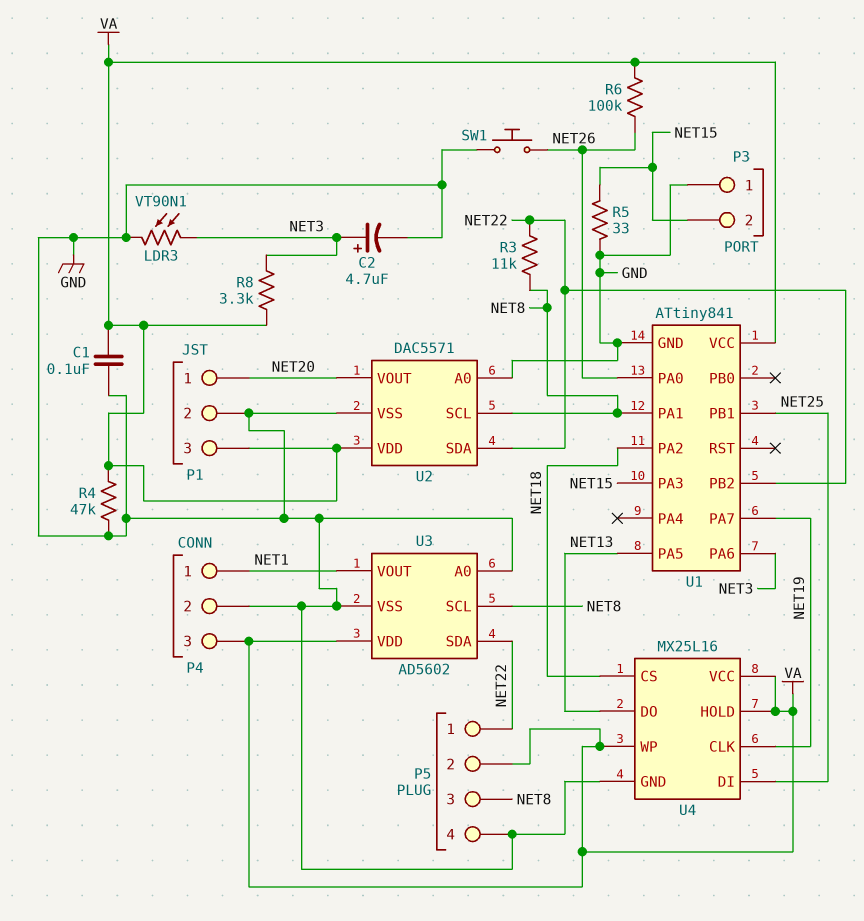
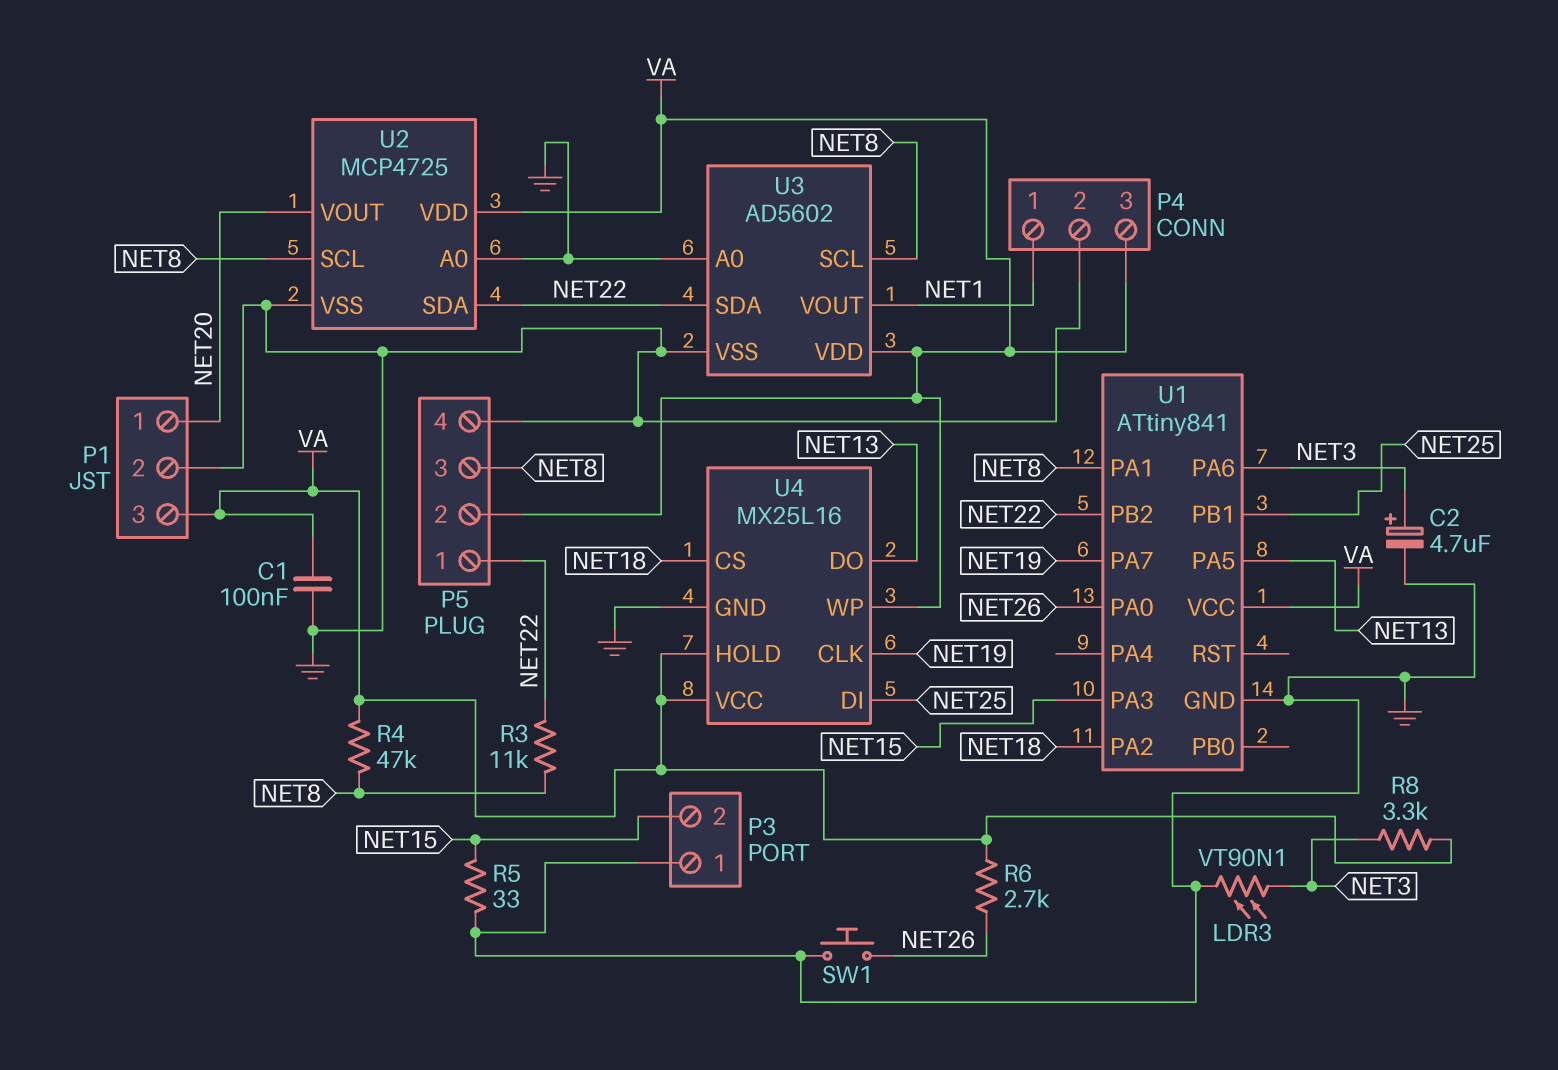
R4: 47k (GND, VA) -> 47k (NET8, VA)
R6: 100k (NET26, VA) -> 2.7k (NET26, VA)
U2: DAC5571 -> MCP4725

